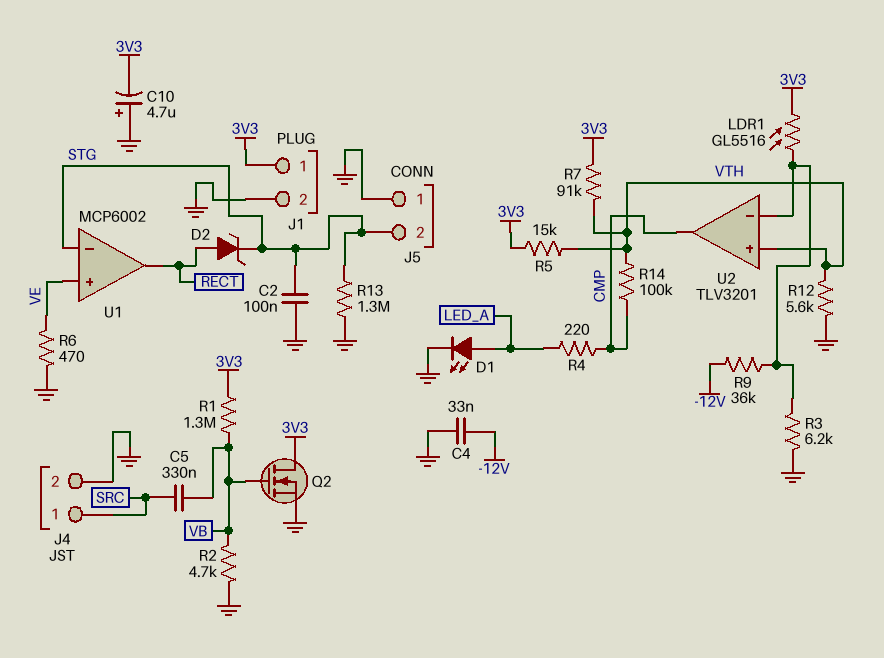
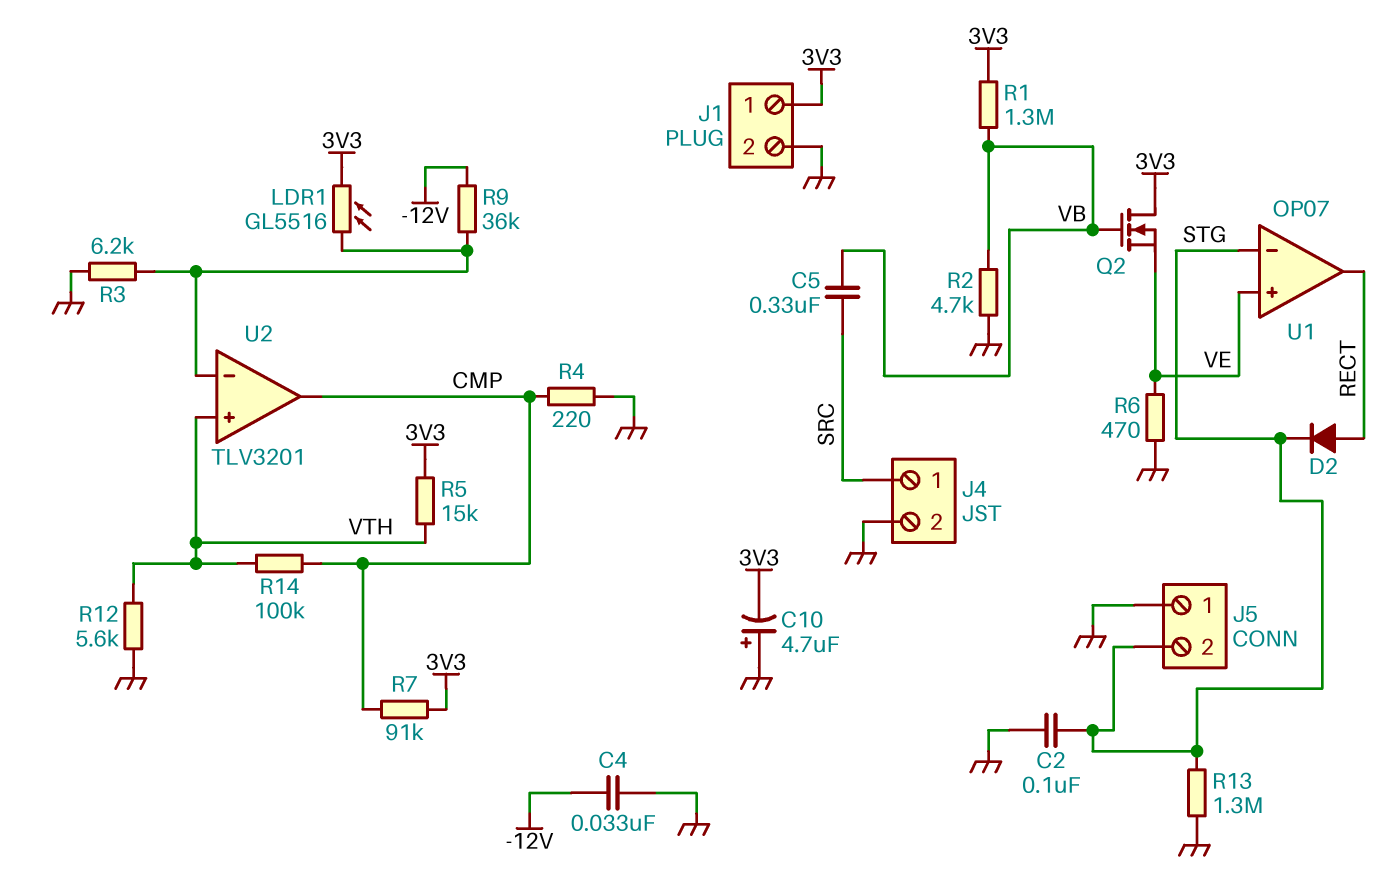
D1: LED (A LED_A, K GND) -> none
D2: zener (A RECT, K STG) -> diode (A RECT, K STG)
Q2: NMOS (G VB, D 3V3, S GND) -> NMOS (G VB, D 3V3, S VE)
R4: 220 (CMP, LED_A) -> 220 (CMP, GND)
R7: 91k (3V3, VTH) -> 91k (3V3, CMP)
U1: MCP6002 -> OP07

